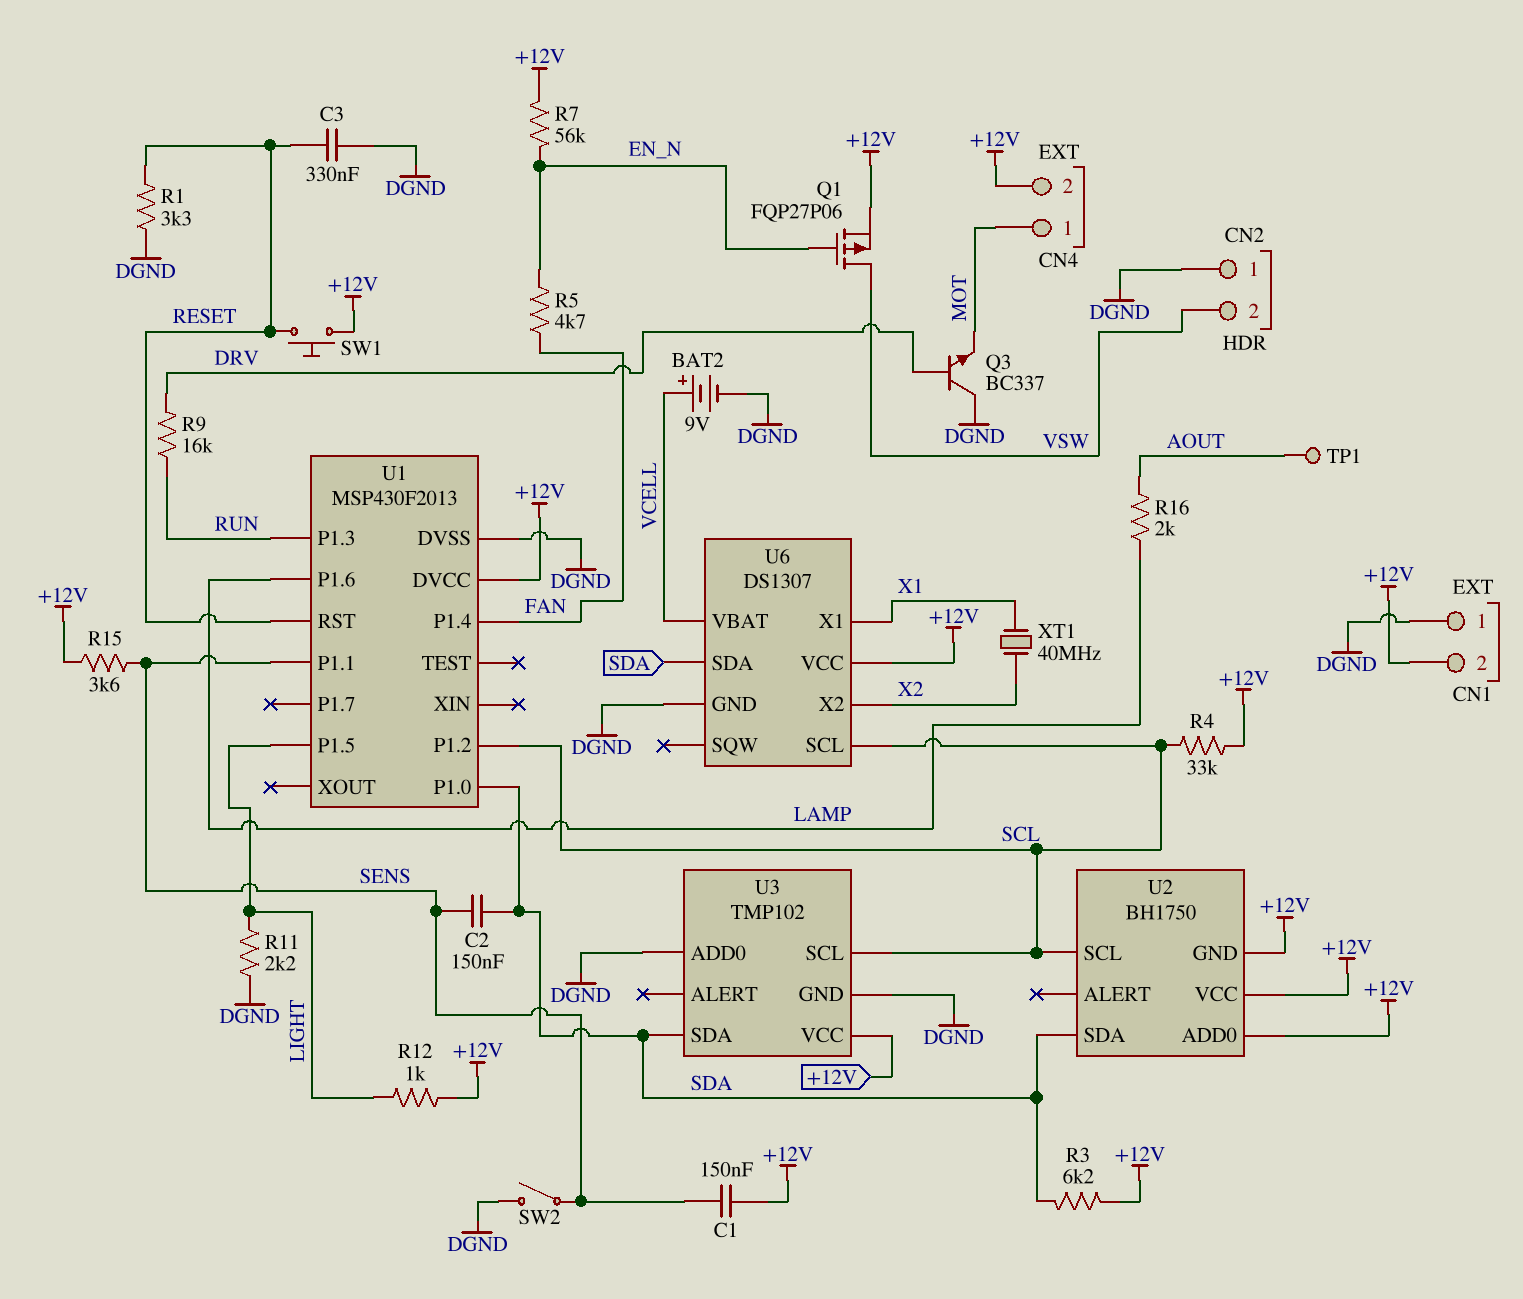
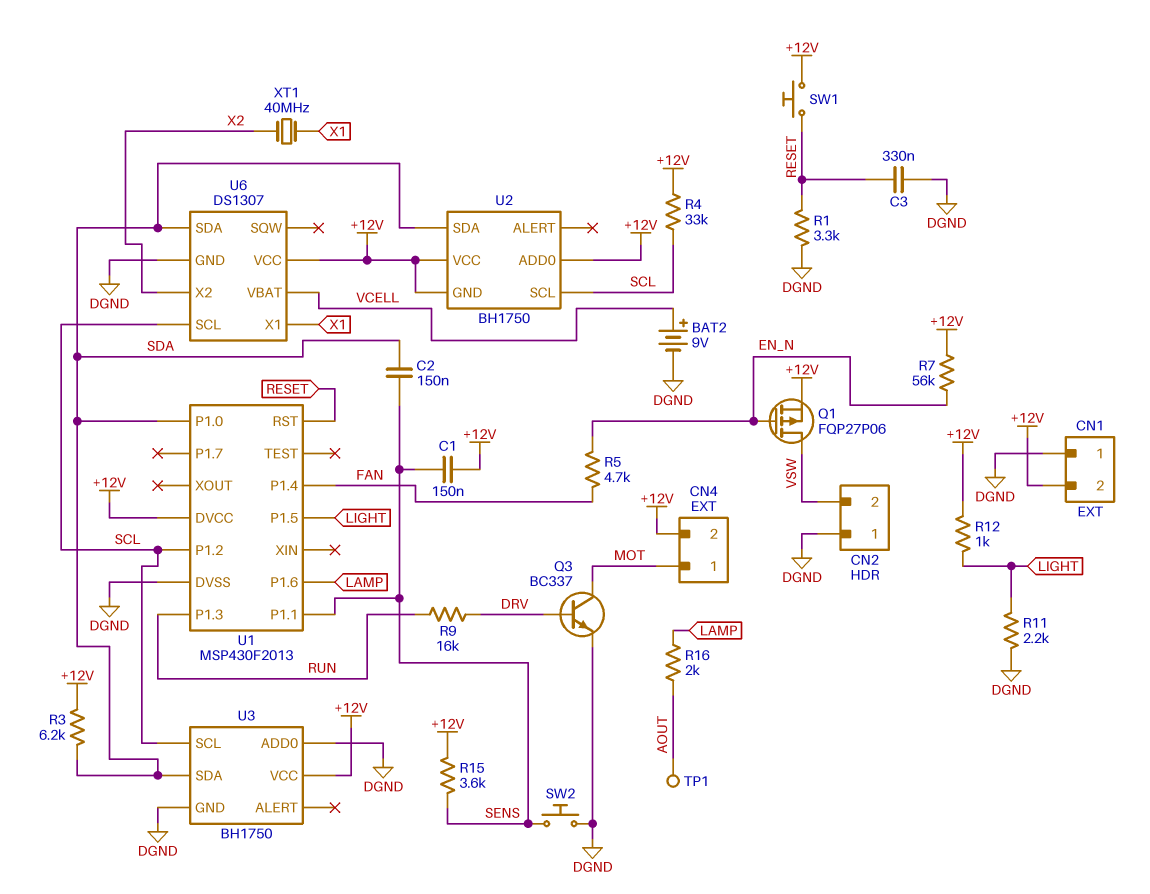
Q3: NPN BC337 (B DRV, C DGND, E MOT) -> NPN BC337 (B DRV, C MOT, E DGND)
SW2: switch (DGND, SENS) -> button (DGND, SENS)
U3: TMP102 -> BH1750

